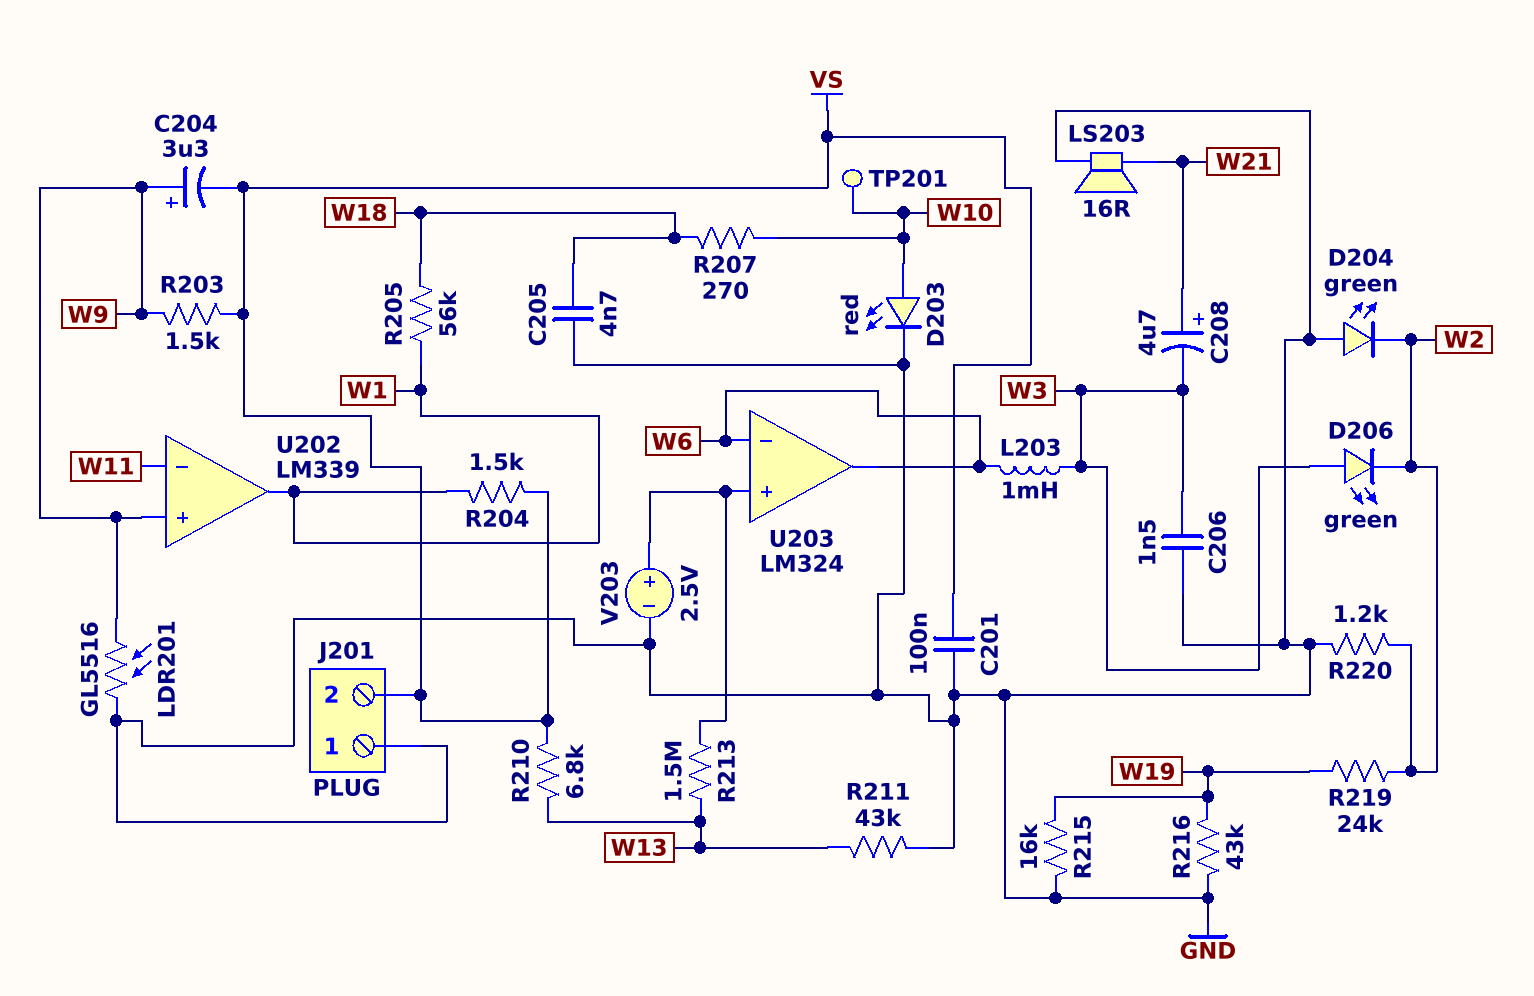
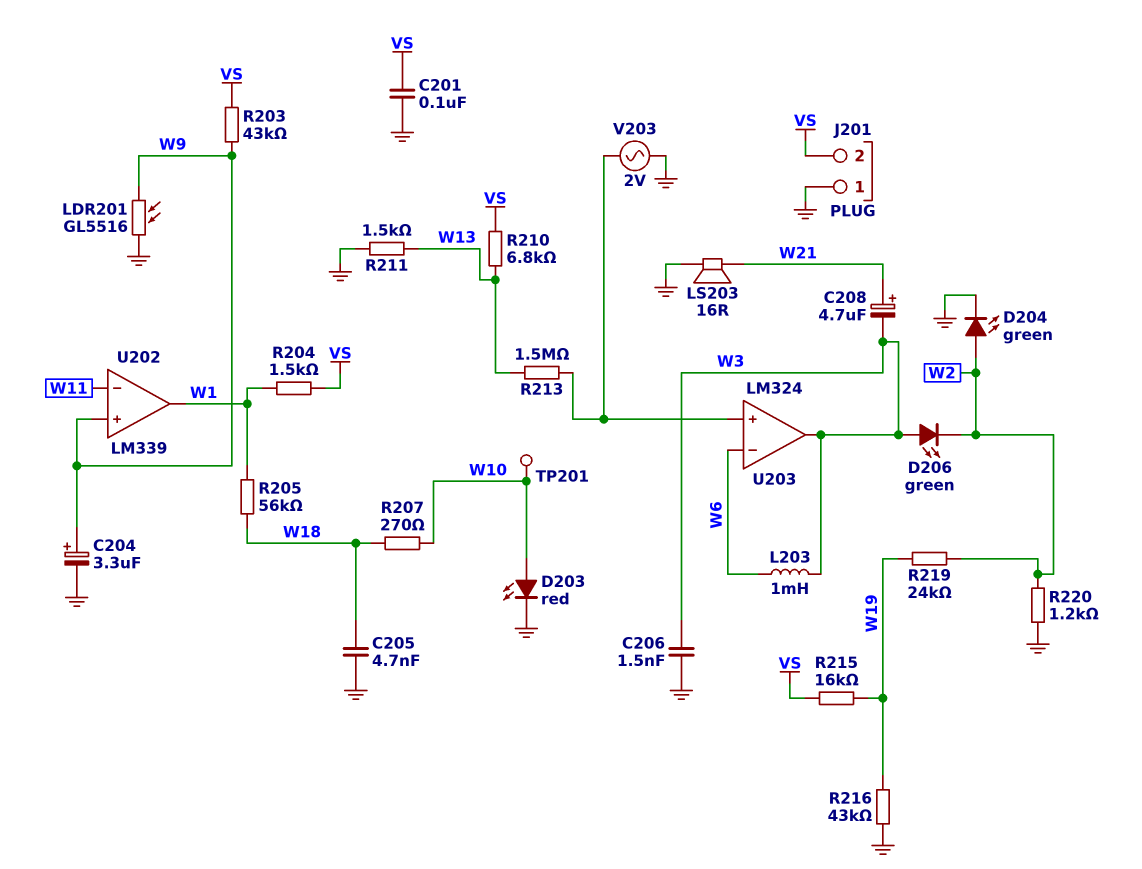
C204: 3.3uF (plus W9, minus VS) -> 3.3uF (plus W9, minus GND)
D204: LED green (A GND, K W2) -> LED green (A W2, K GND)
R203: 1.5k (VS, W9) -> 43k (VS, W9)
R211: 43k (GND, W13) -> 1.5k (GND, W13)
R215: 16k (GND, W19) -> 16k (VS, W19)
U203 pin out: W6 -> W3
V203: 2.5V (plus U203/in+, minus GND) -> AC 2V (GND, U203/in+)

